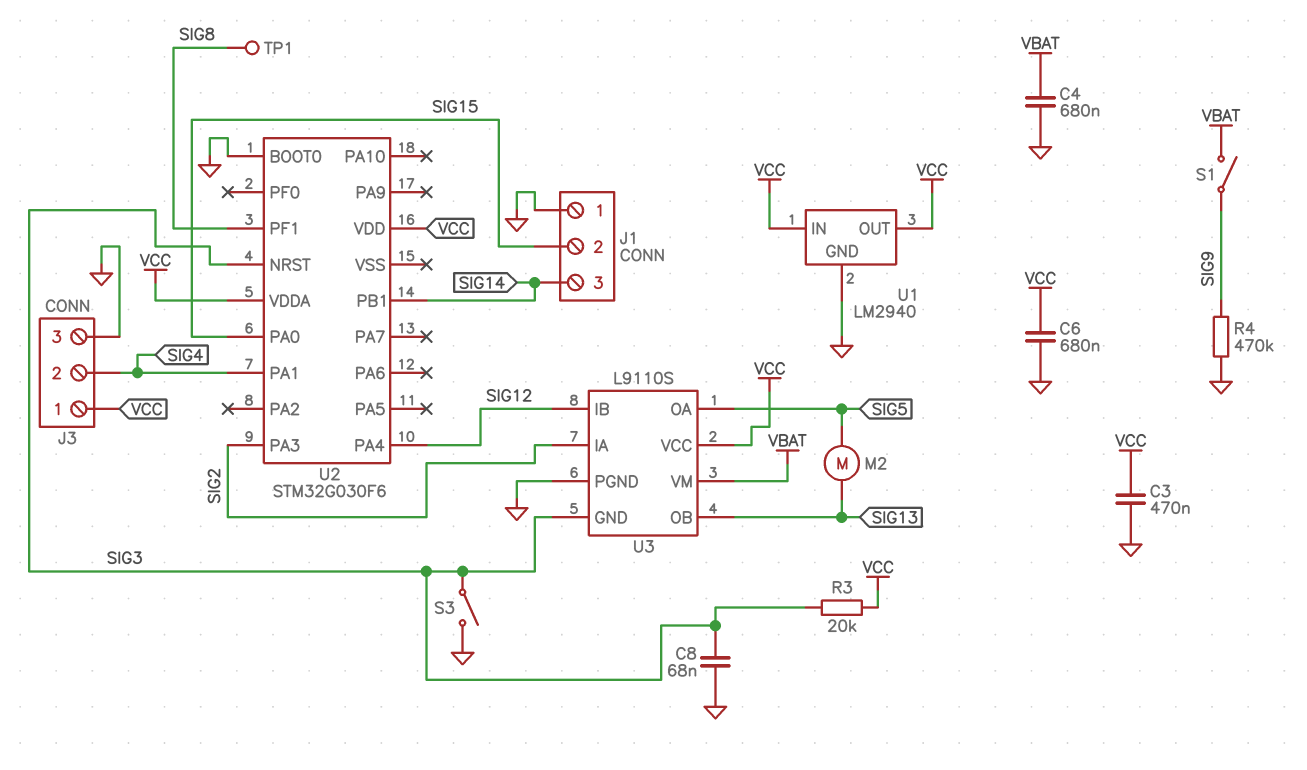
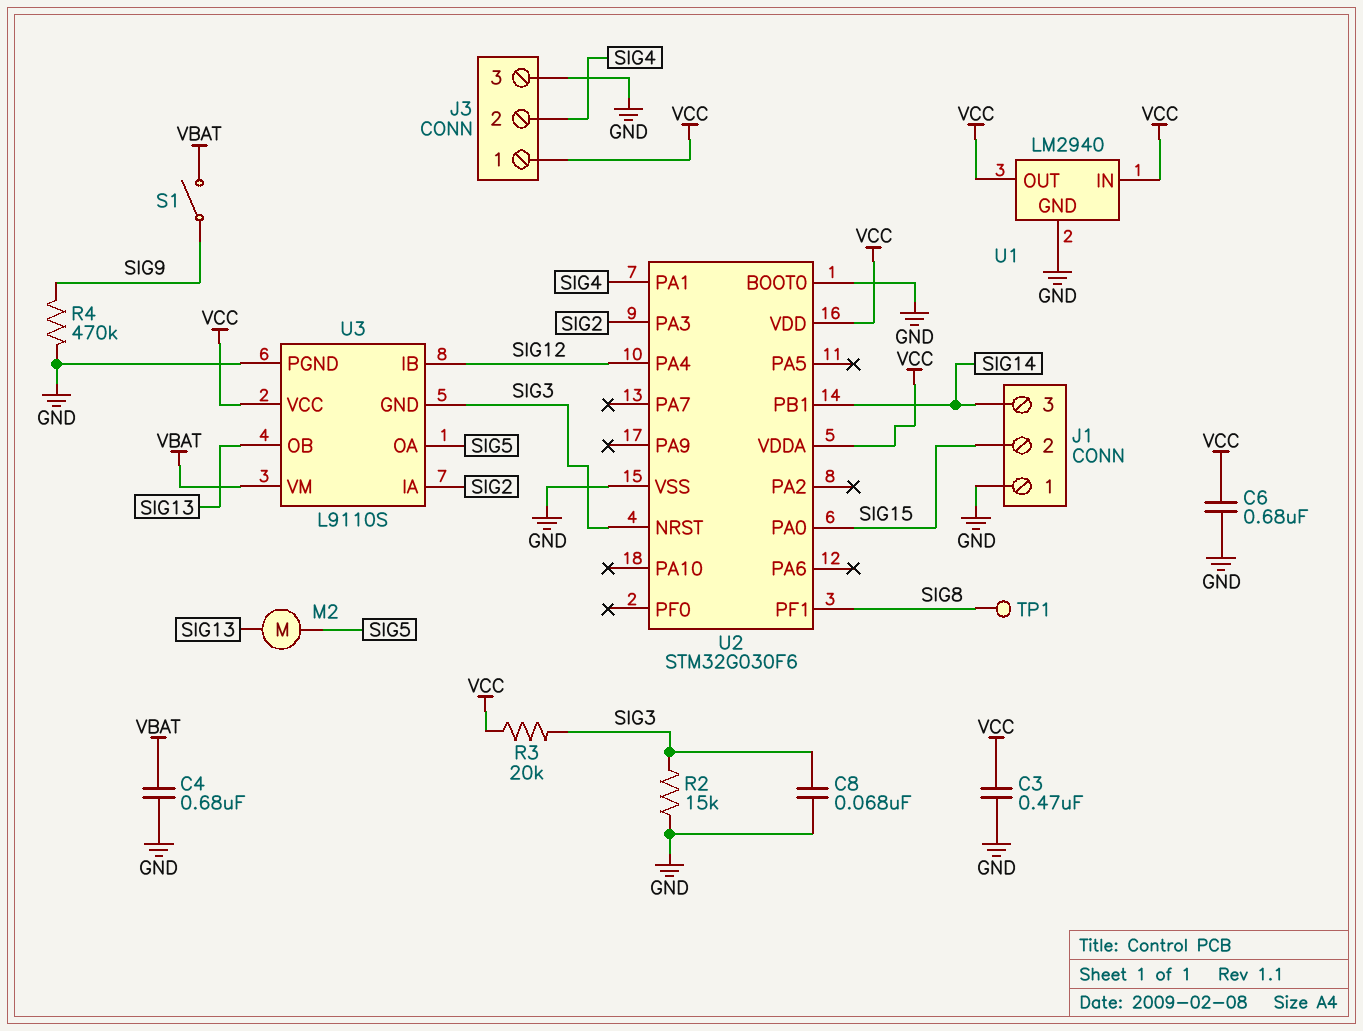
R2: none -> 15k (GND, SIG3)
S3: switch (GND, SIG3) -> none
U2 pin VSS: none -> GND

